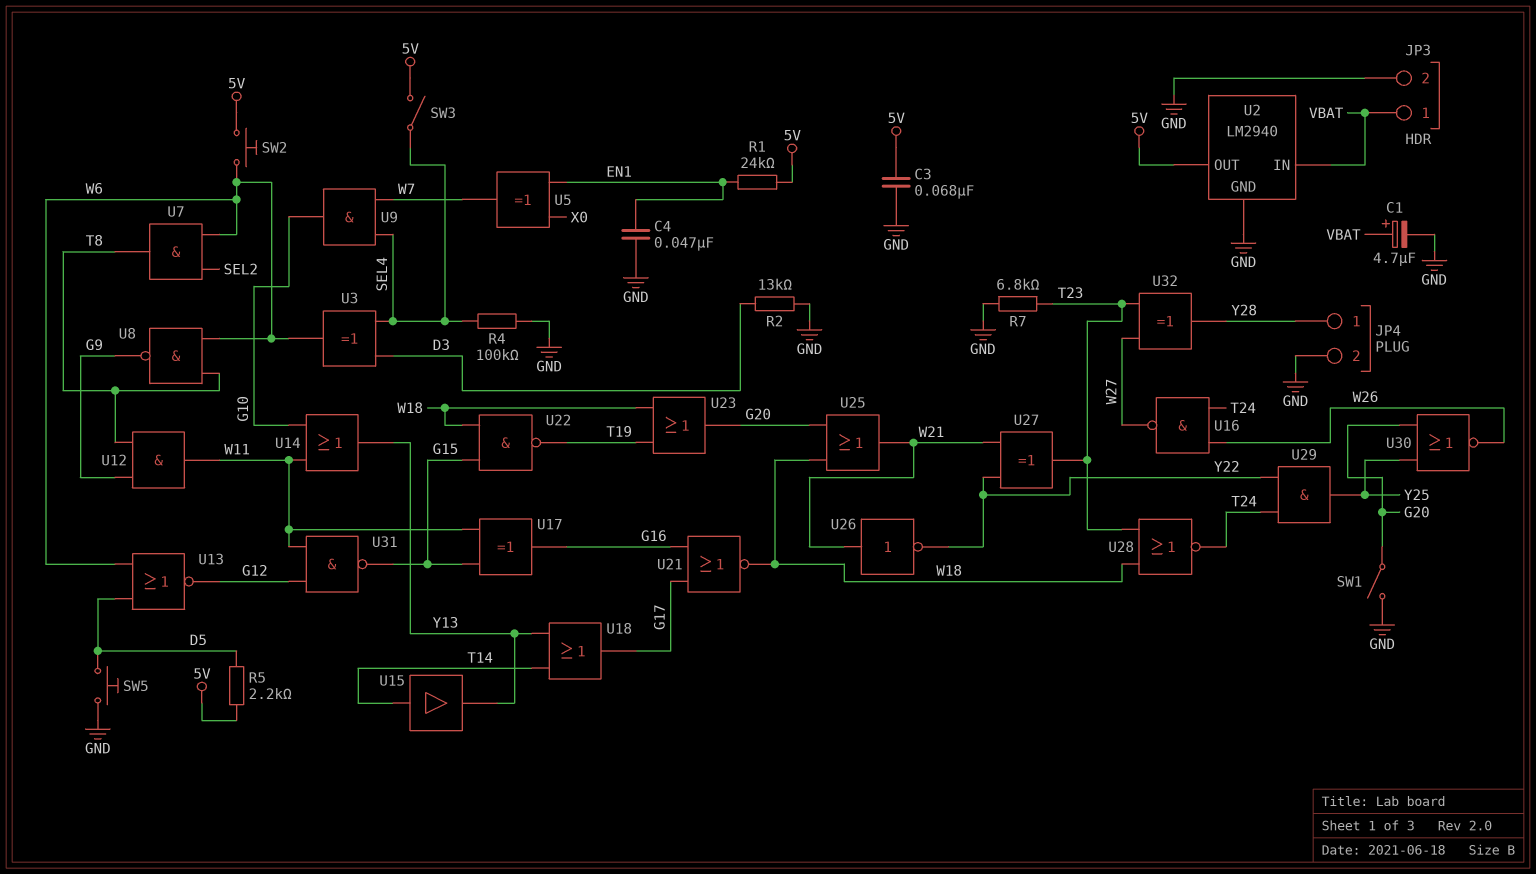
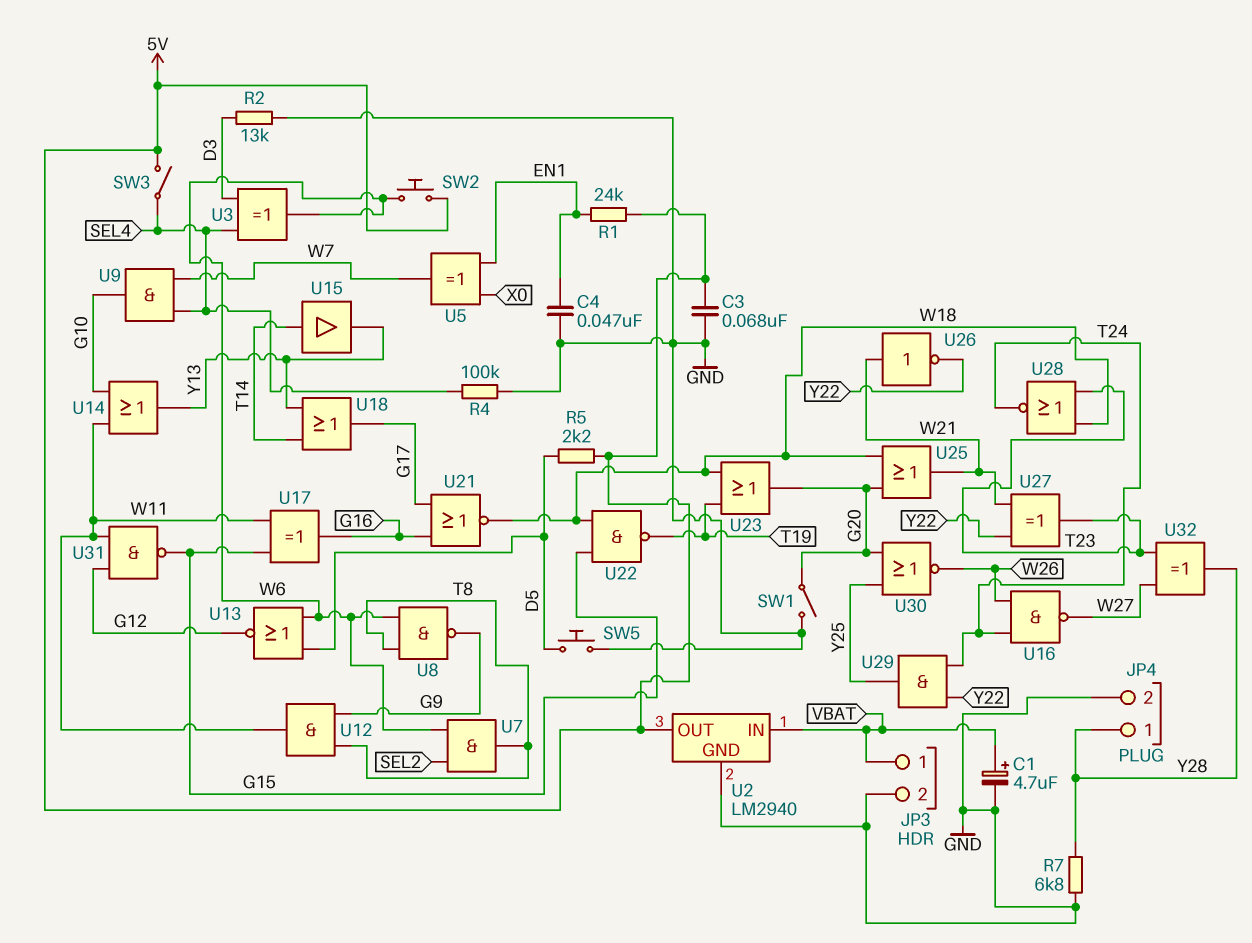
R7: 6.8k (GND, T23) -> 6.8k (GND, Y28)

